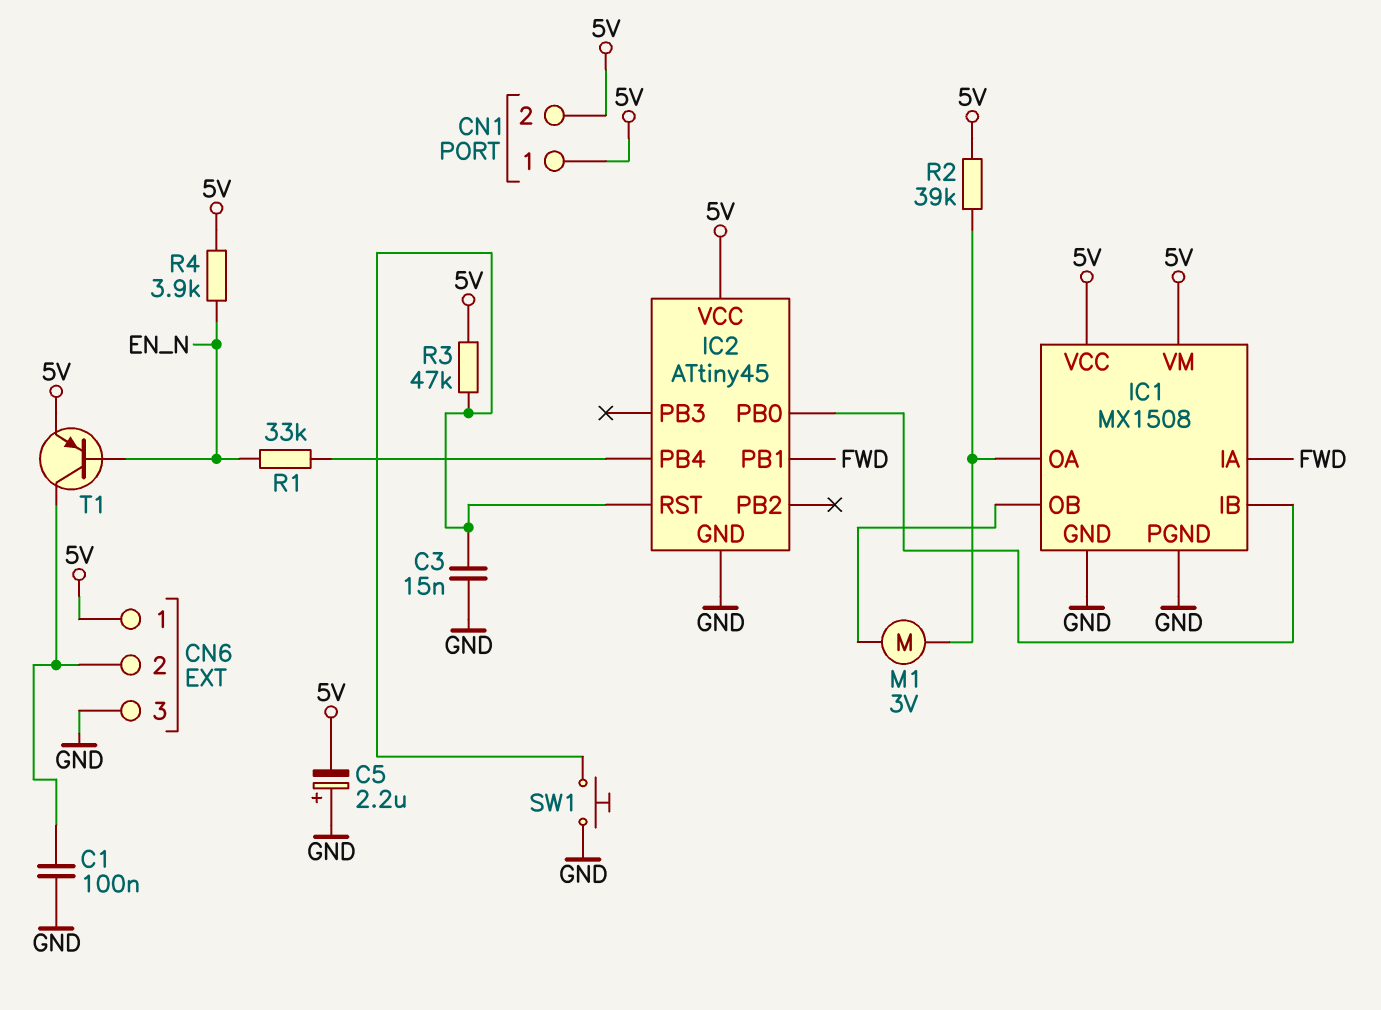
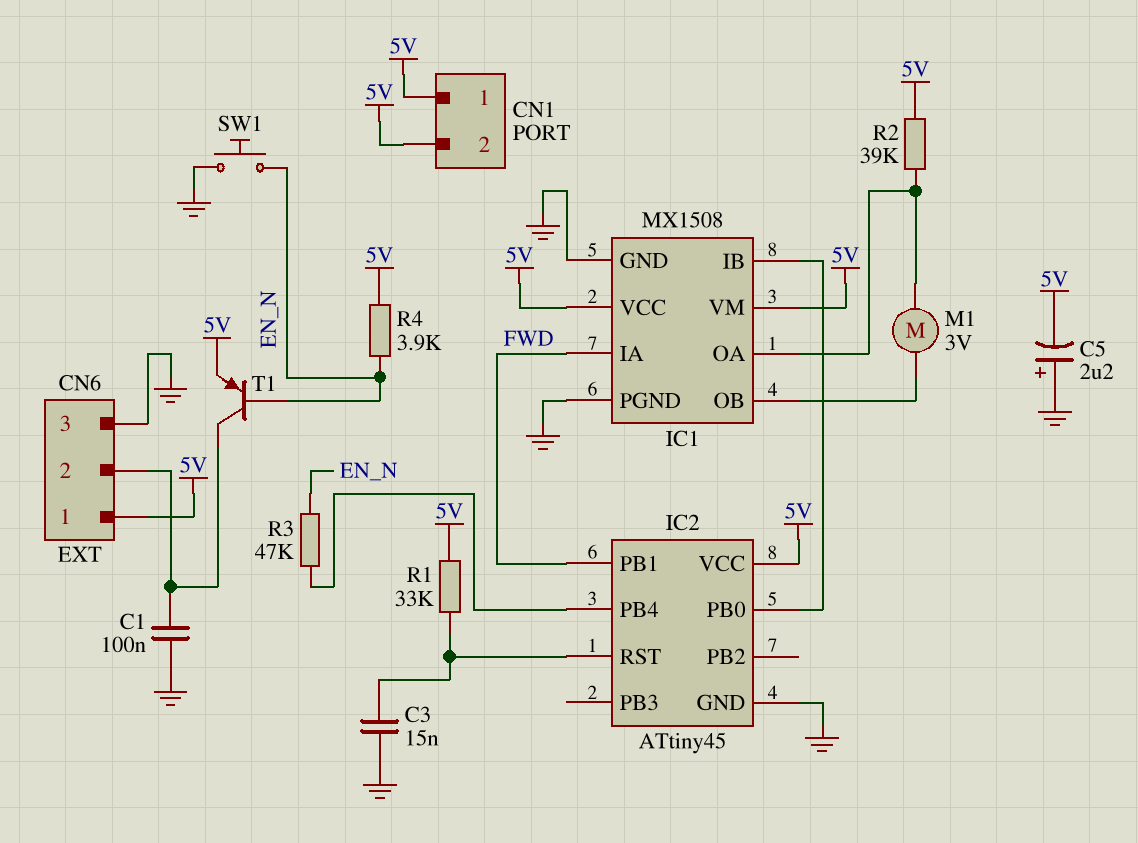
R1: 33k (EN_N, IC2/PB4) -> 33k (5V, IC2/RST)
R3: 47k (5V, IC2/RST) -> 47k (EN_N, IC2/PB4)
SW1: button (GND, IC2/RST) -> button (EN_N, GND)

